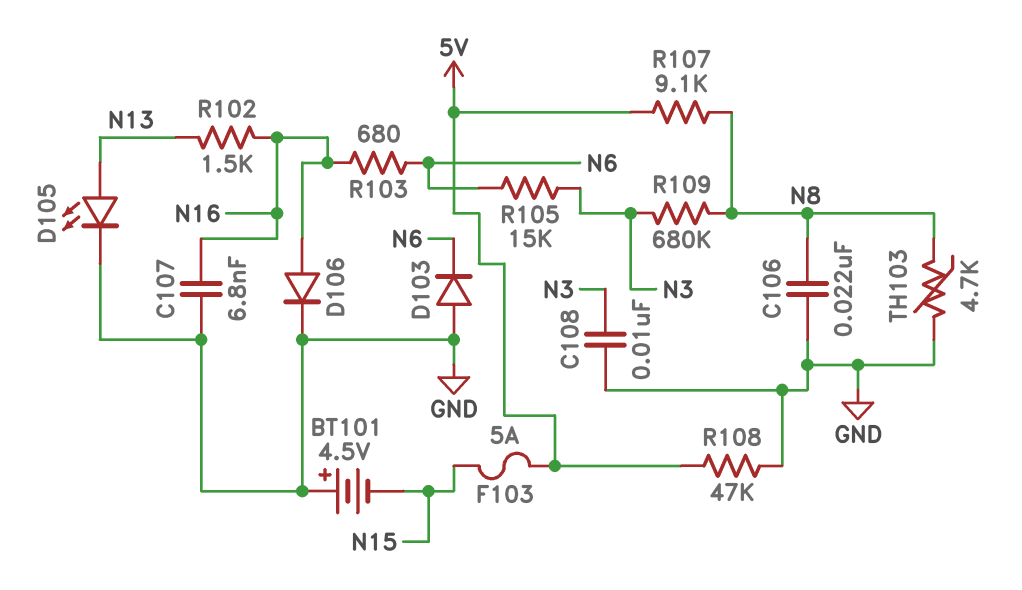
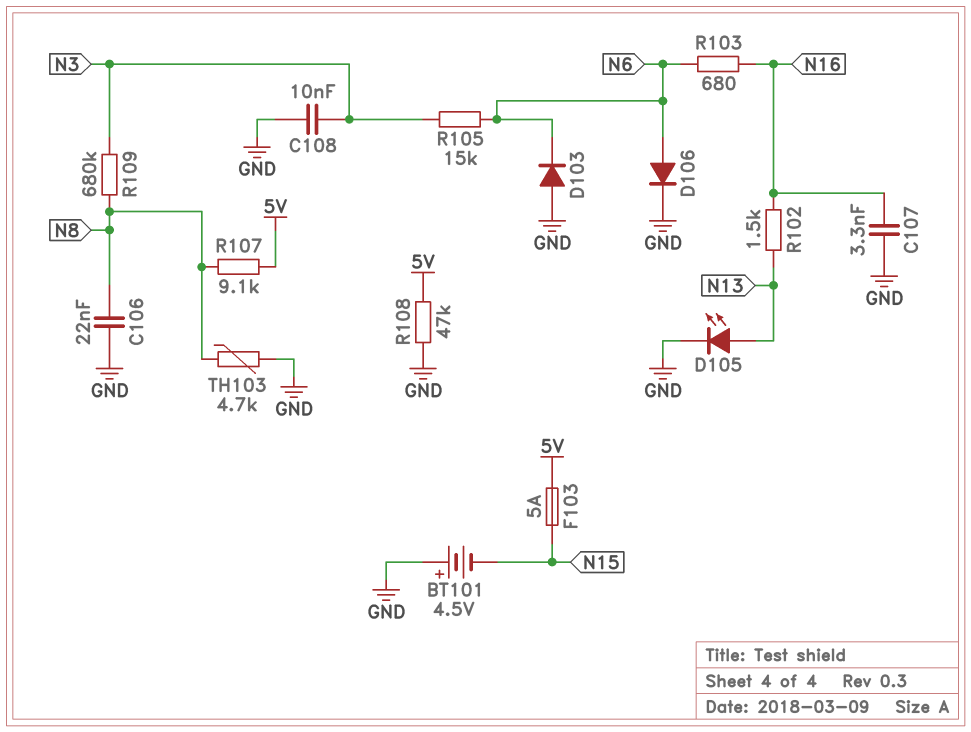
C107: 6.8nF (GND, N16) -> 3.3nF (GND, N16)
D106: diode (A N16, K GND) -> diode (A N6, K GND)

